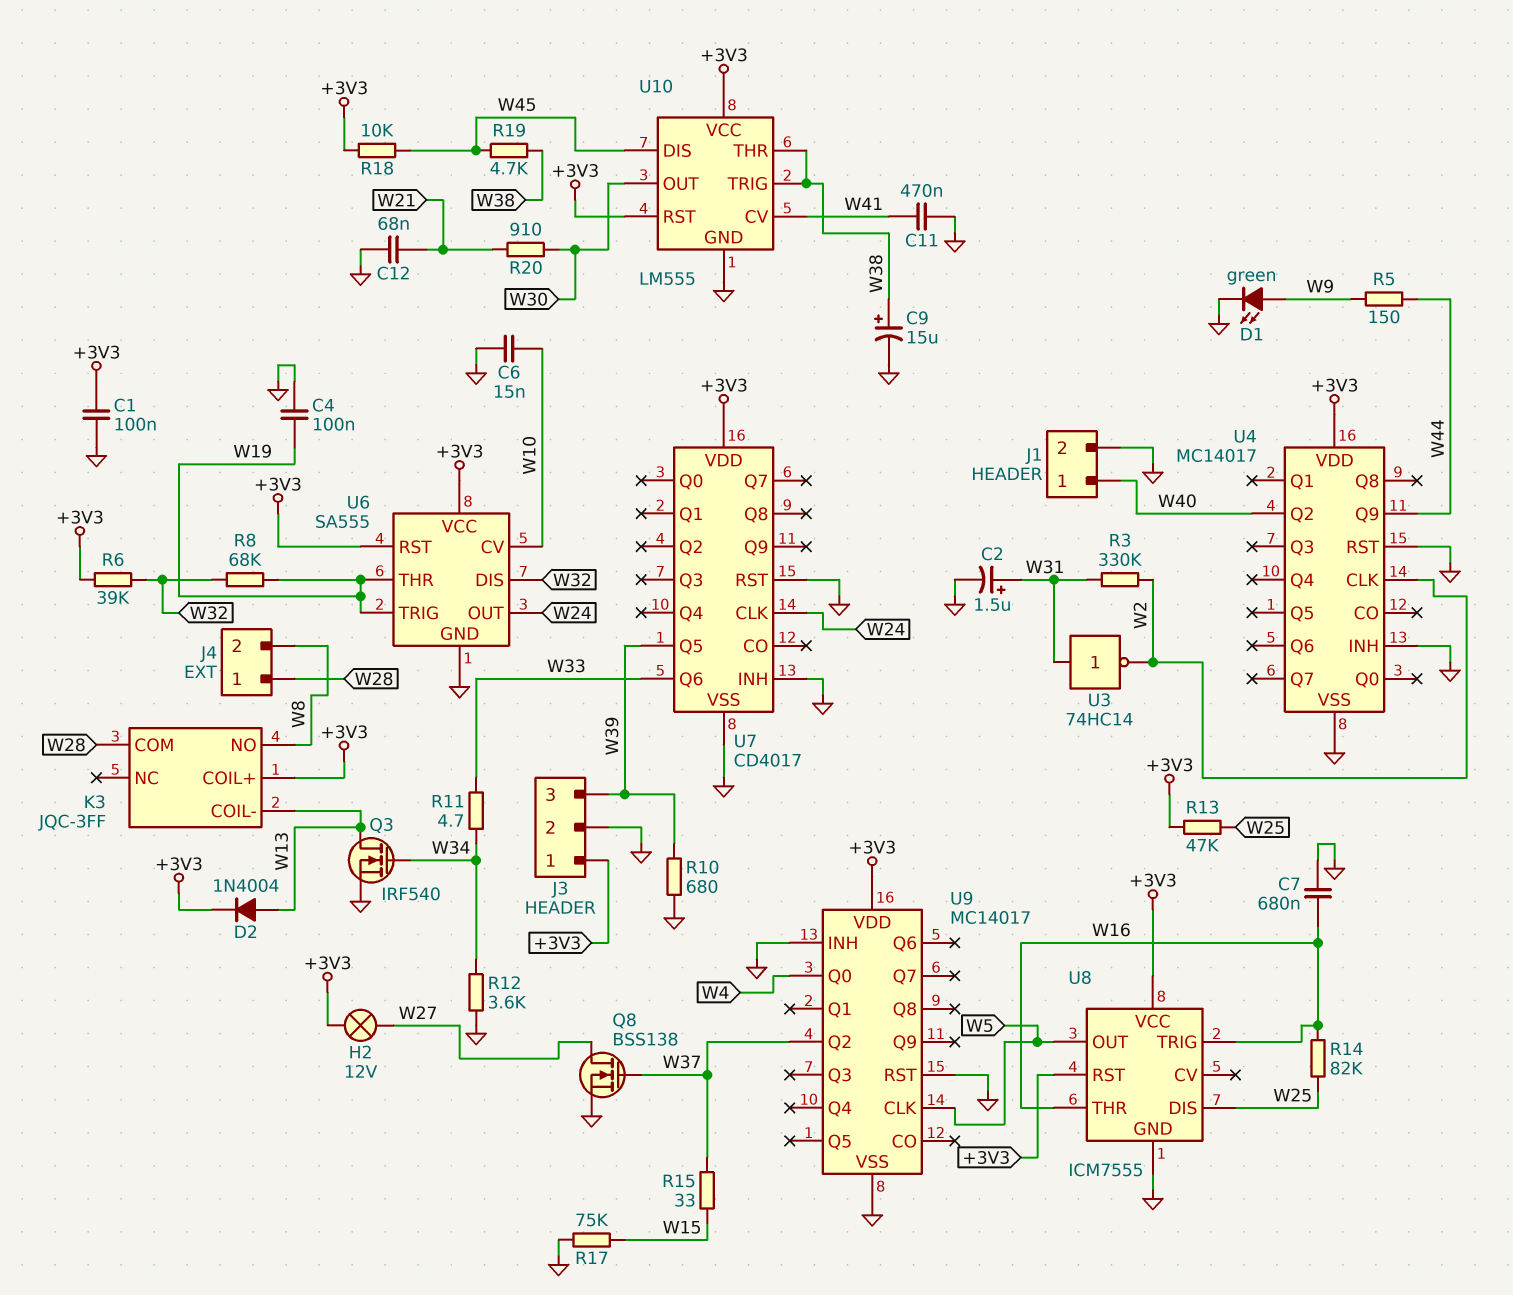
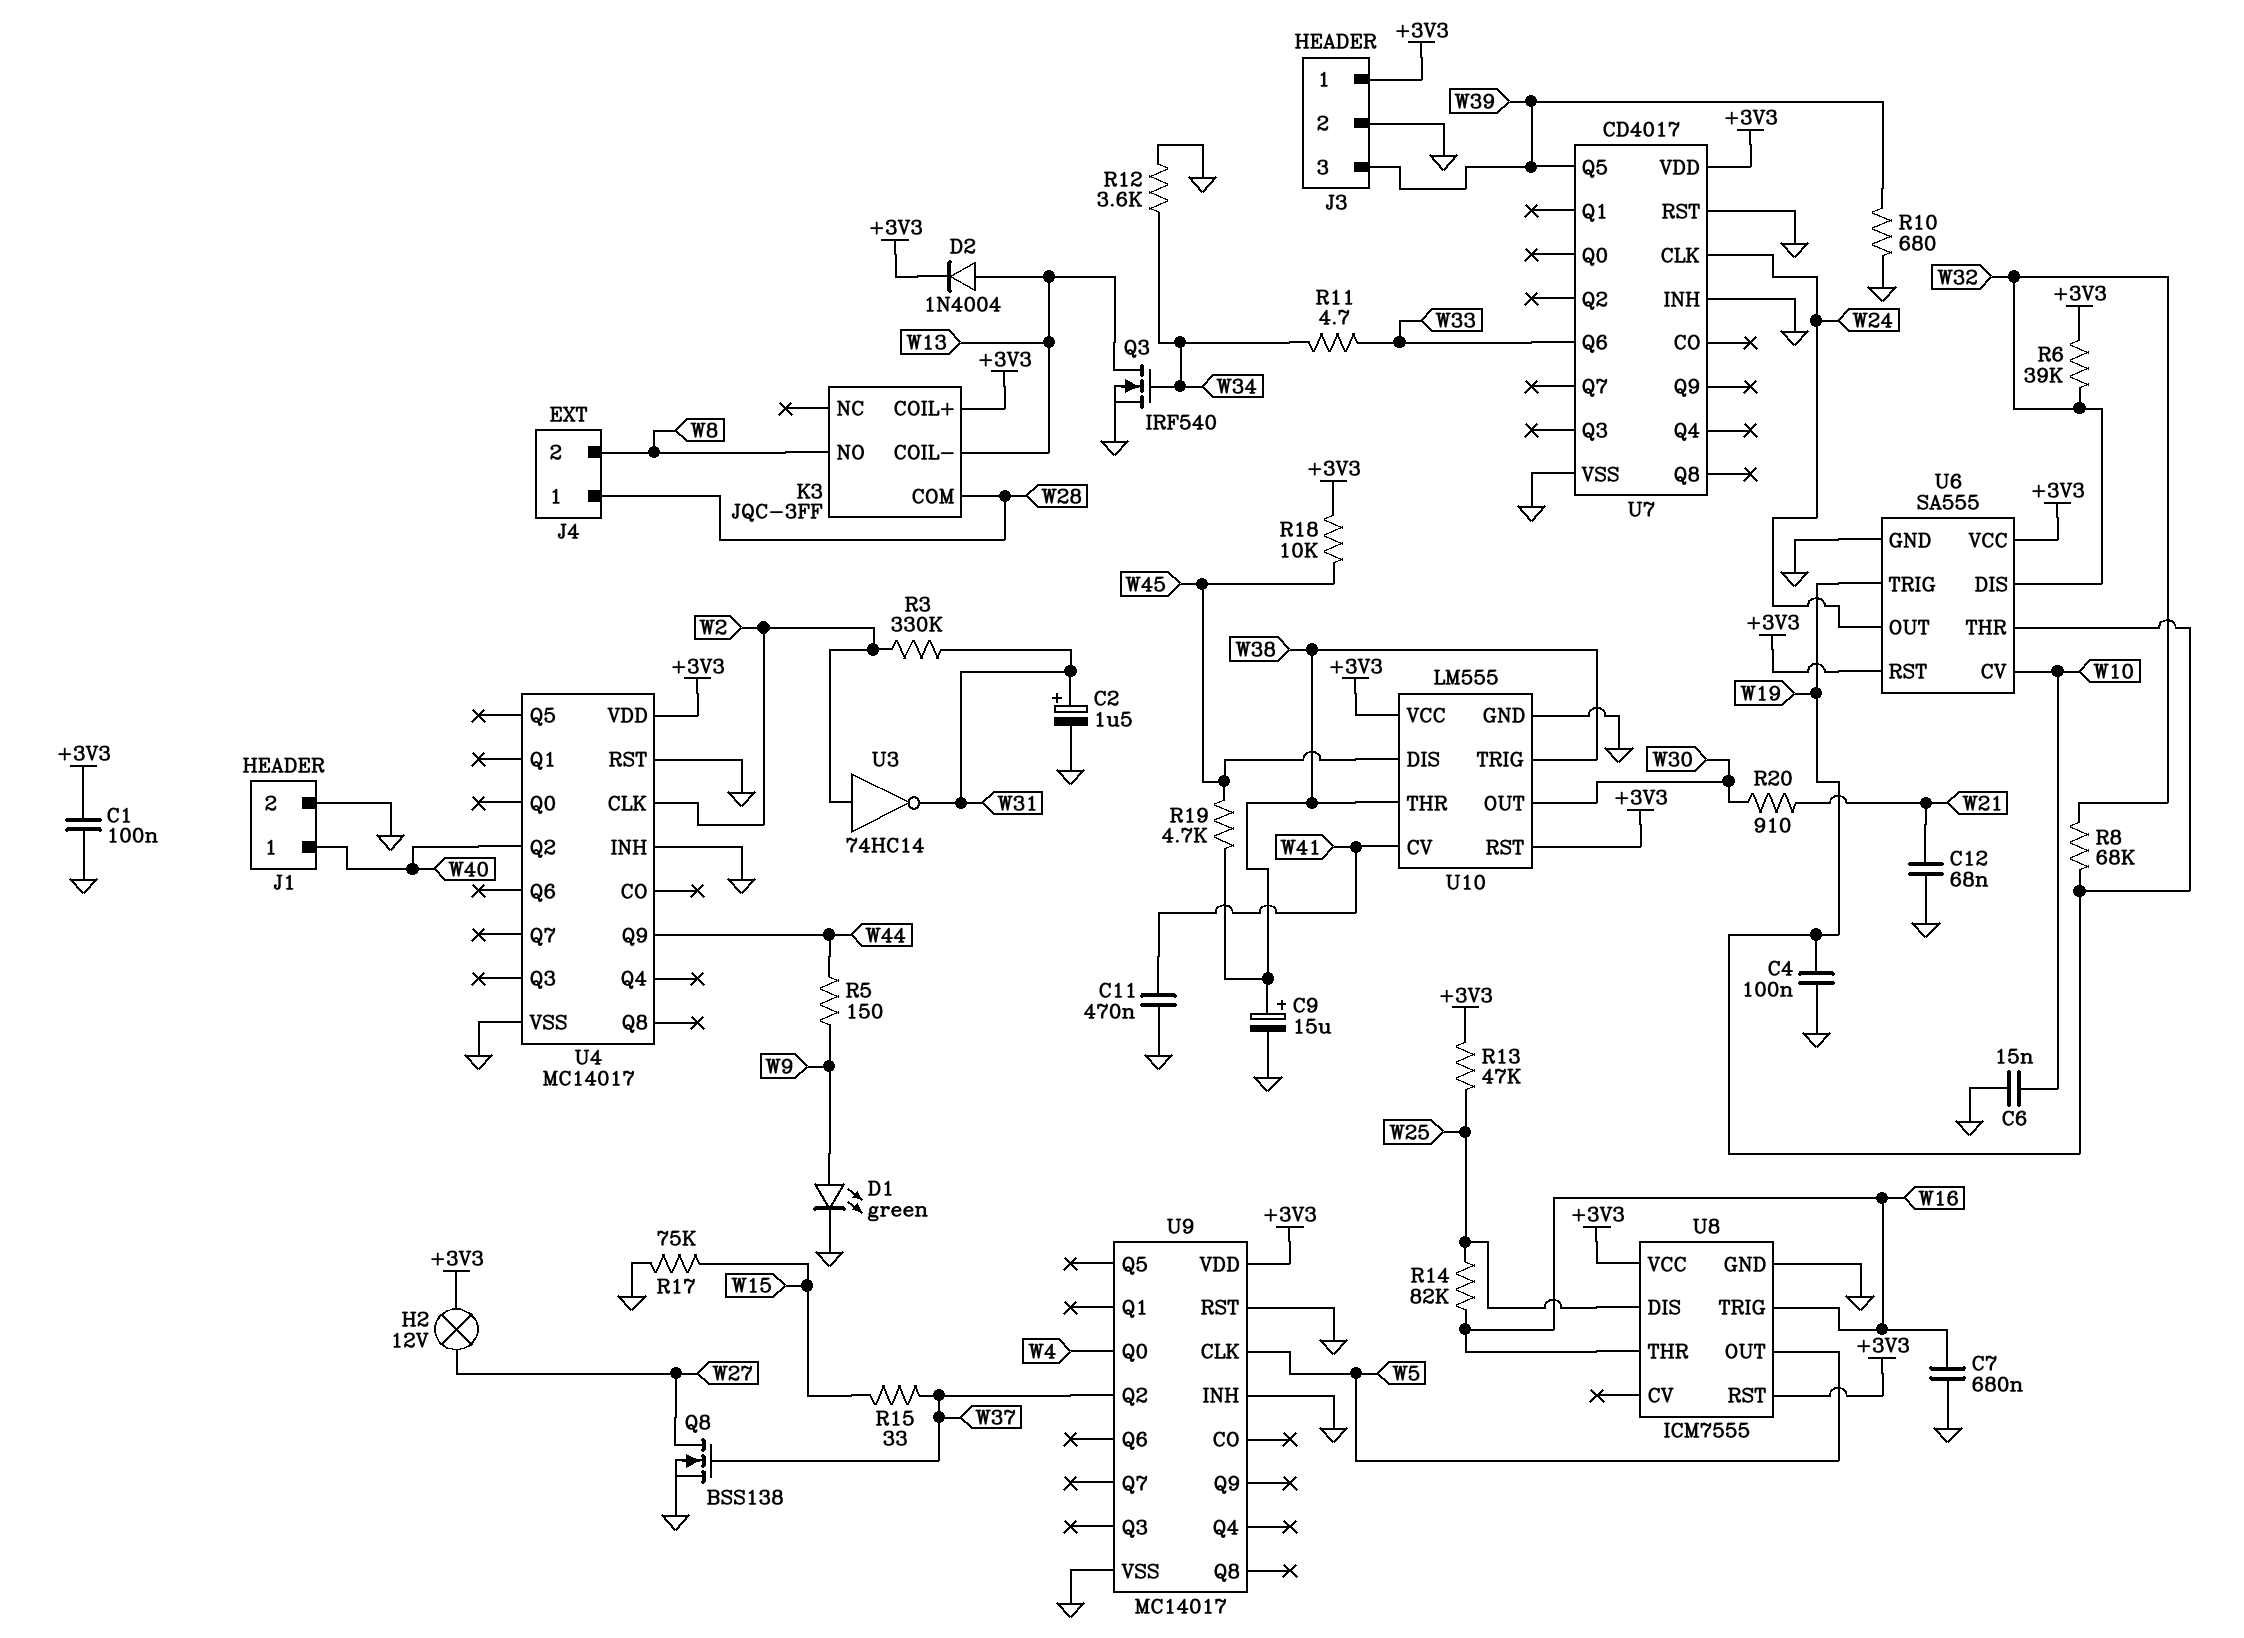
U3: NOT 74HC14 (in W31, out W2) -> NOT 74HC14 (in W2, out W31)

